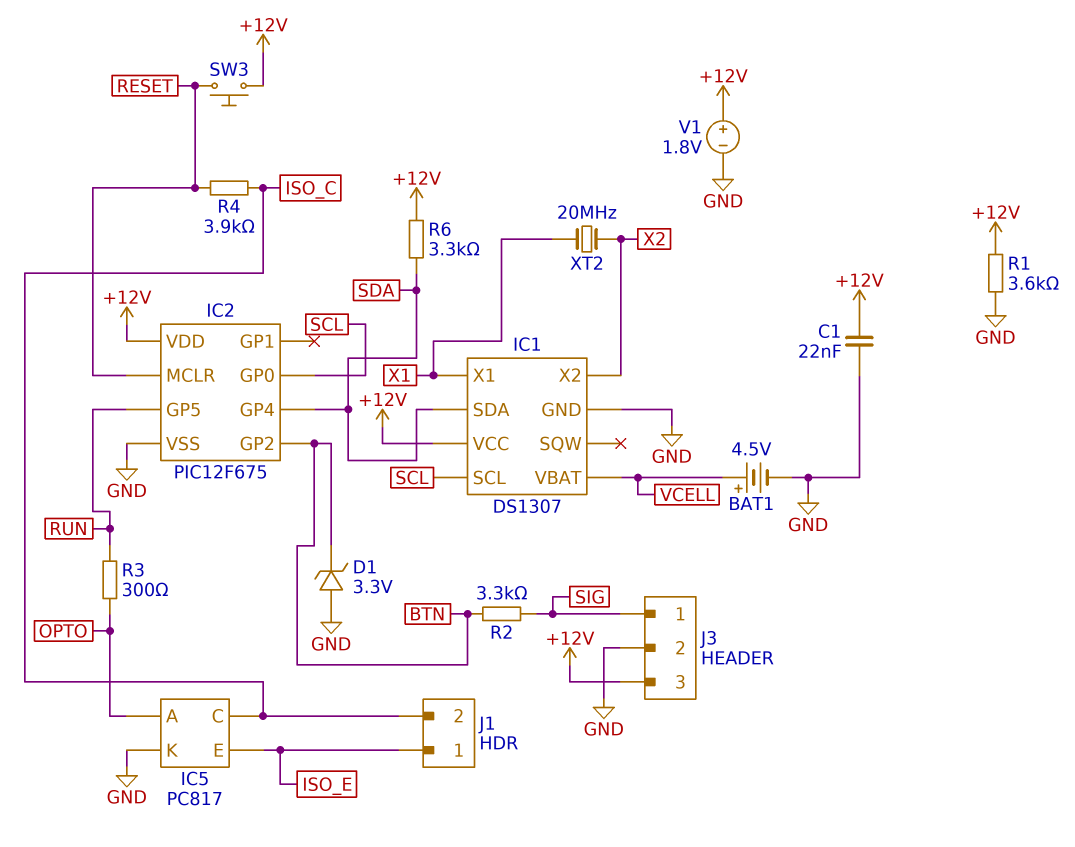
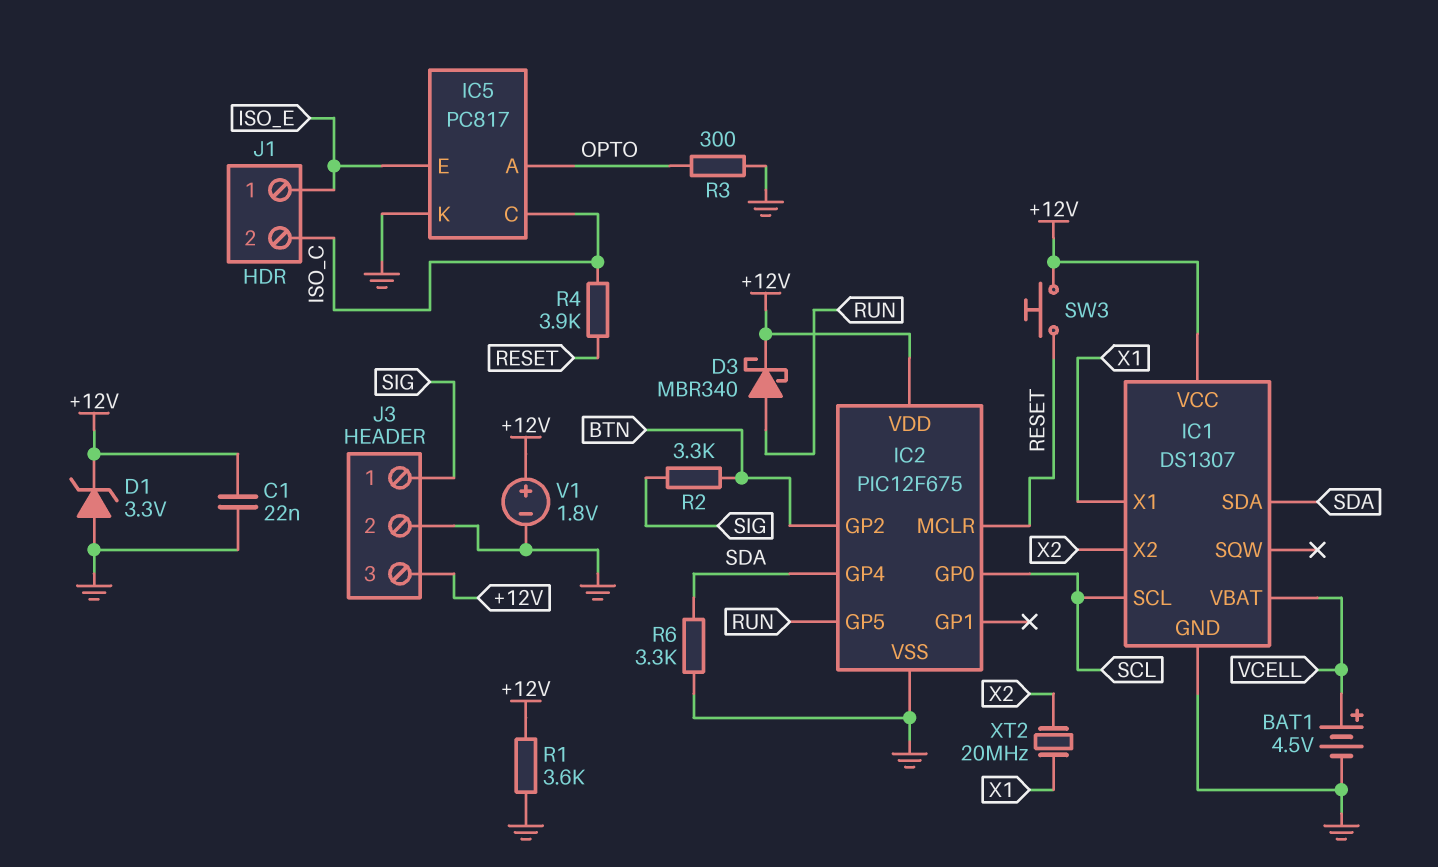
D1: zener 3.3V (A GND, K BTN) -> zener 3.3V (A GND, K +12V)
D3: none -> schottky MBR340 (A RUN, K +12V)
R3: 300 (OPTO, RUN) -> 300 (GND, OPTO)
R6: 3.3k (+12V, SDA) -> 3.3k (GND, SDA)

